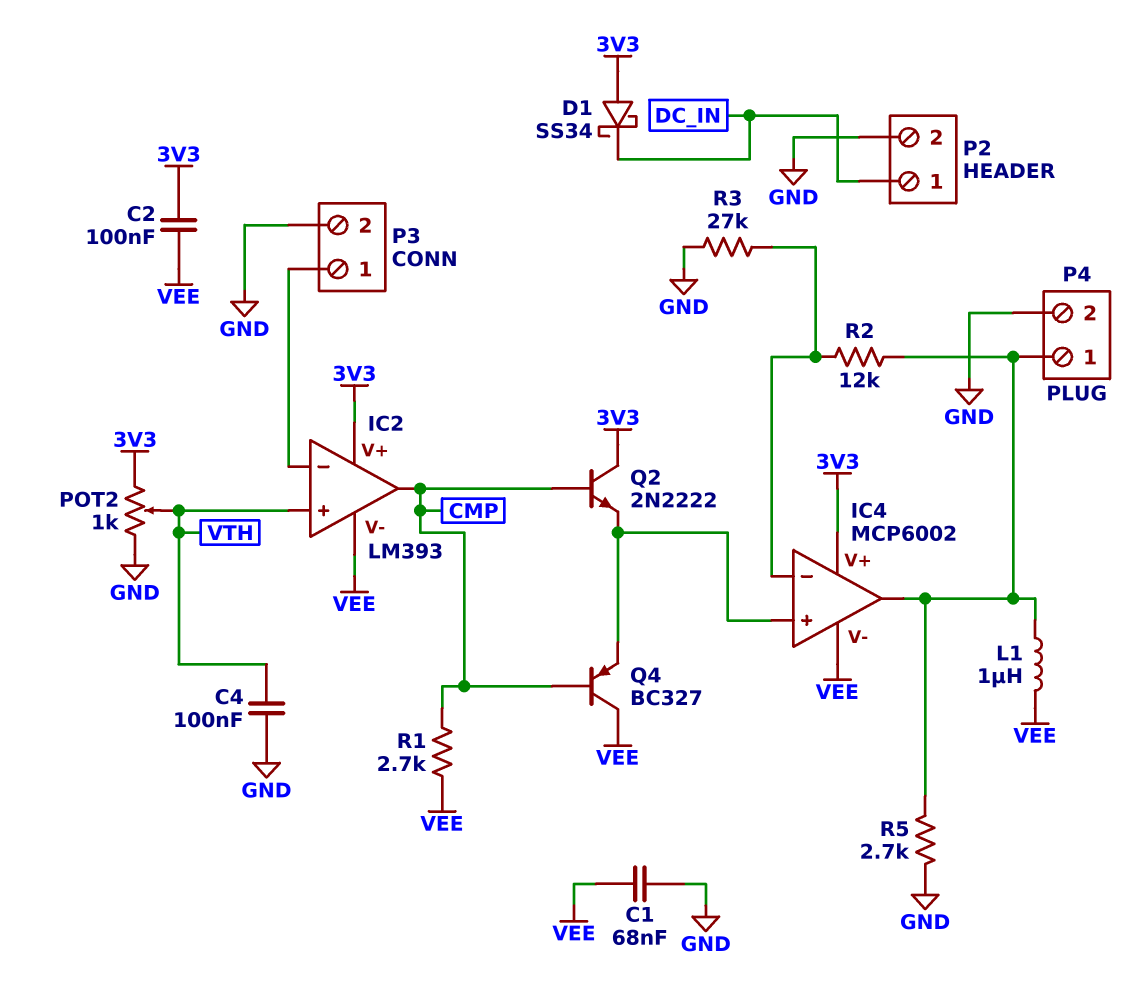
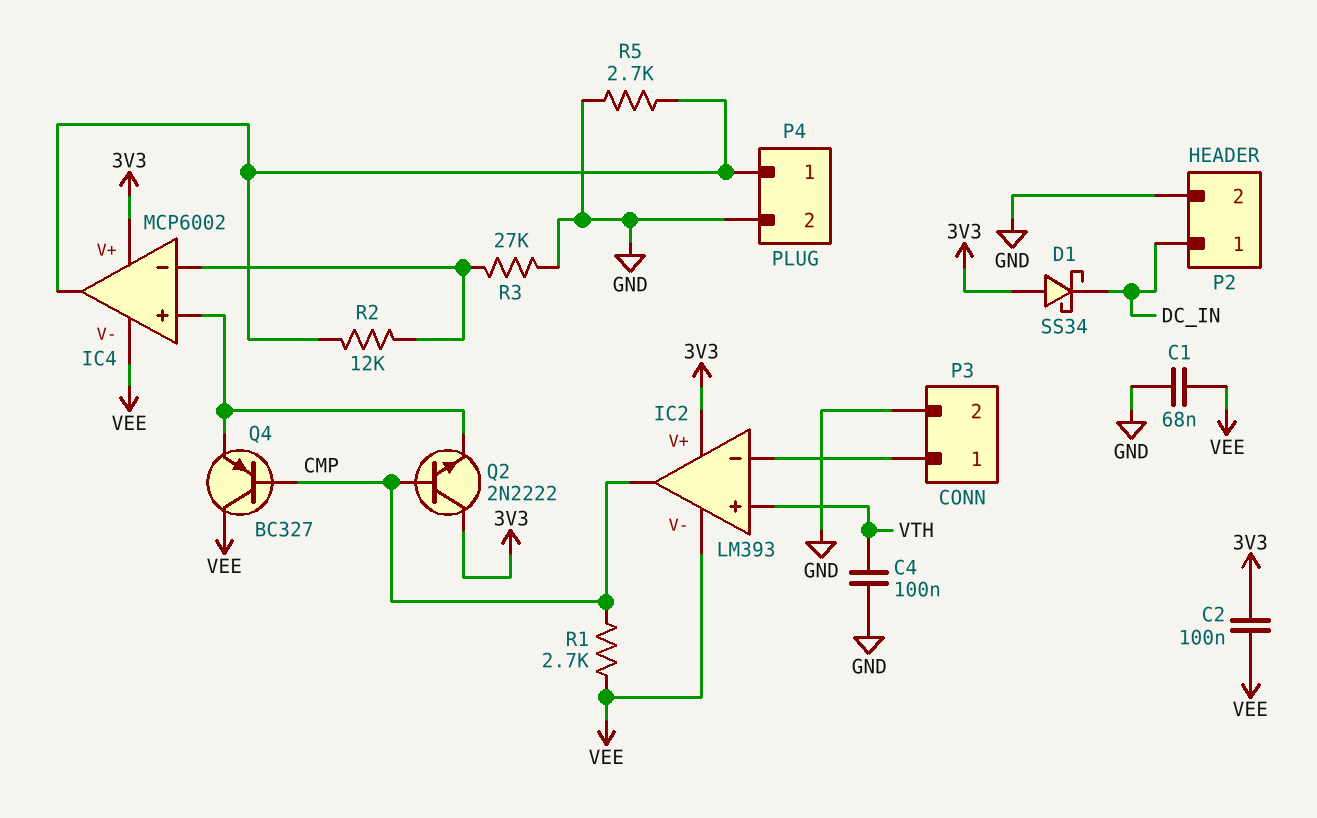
L1: 1uH (IC4/out, VEE) -> none
POT2: 1k (3V3, GND, wiper VTH) -> none

